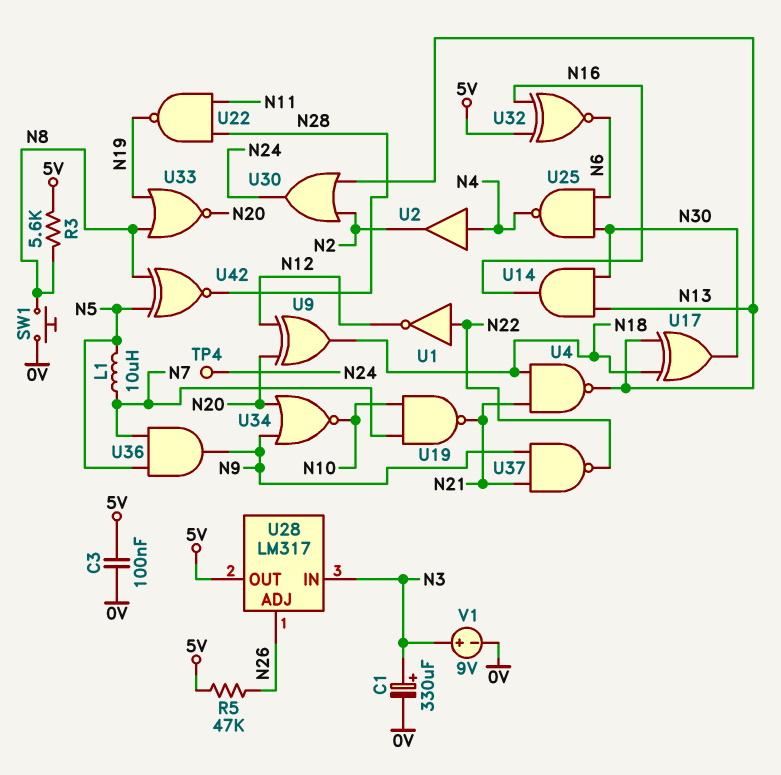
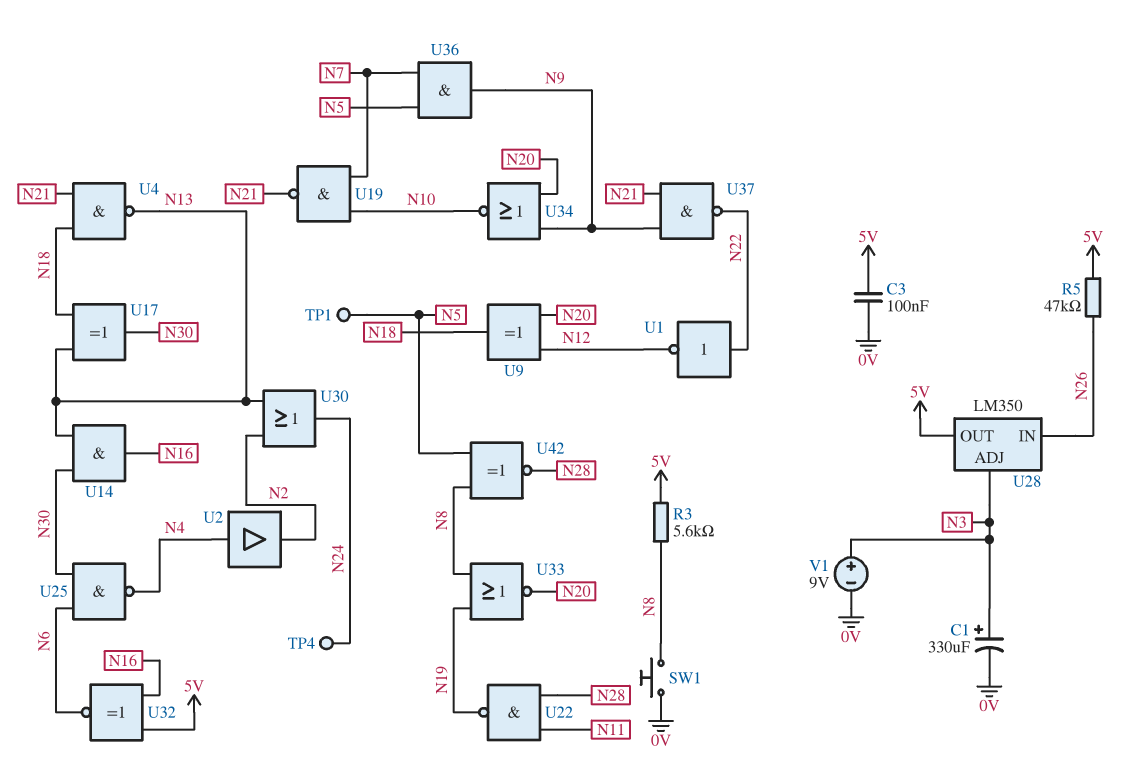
L1: 10uH (N5, N7) -> none
TP1: none -> test point (N5)
U28: LM317 -> LM350
U28 pin ADJ: N26 -> N3
U28 pin IN: N3 -> N26

